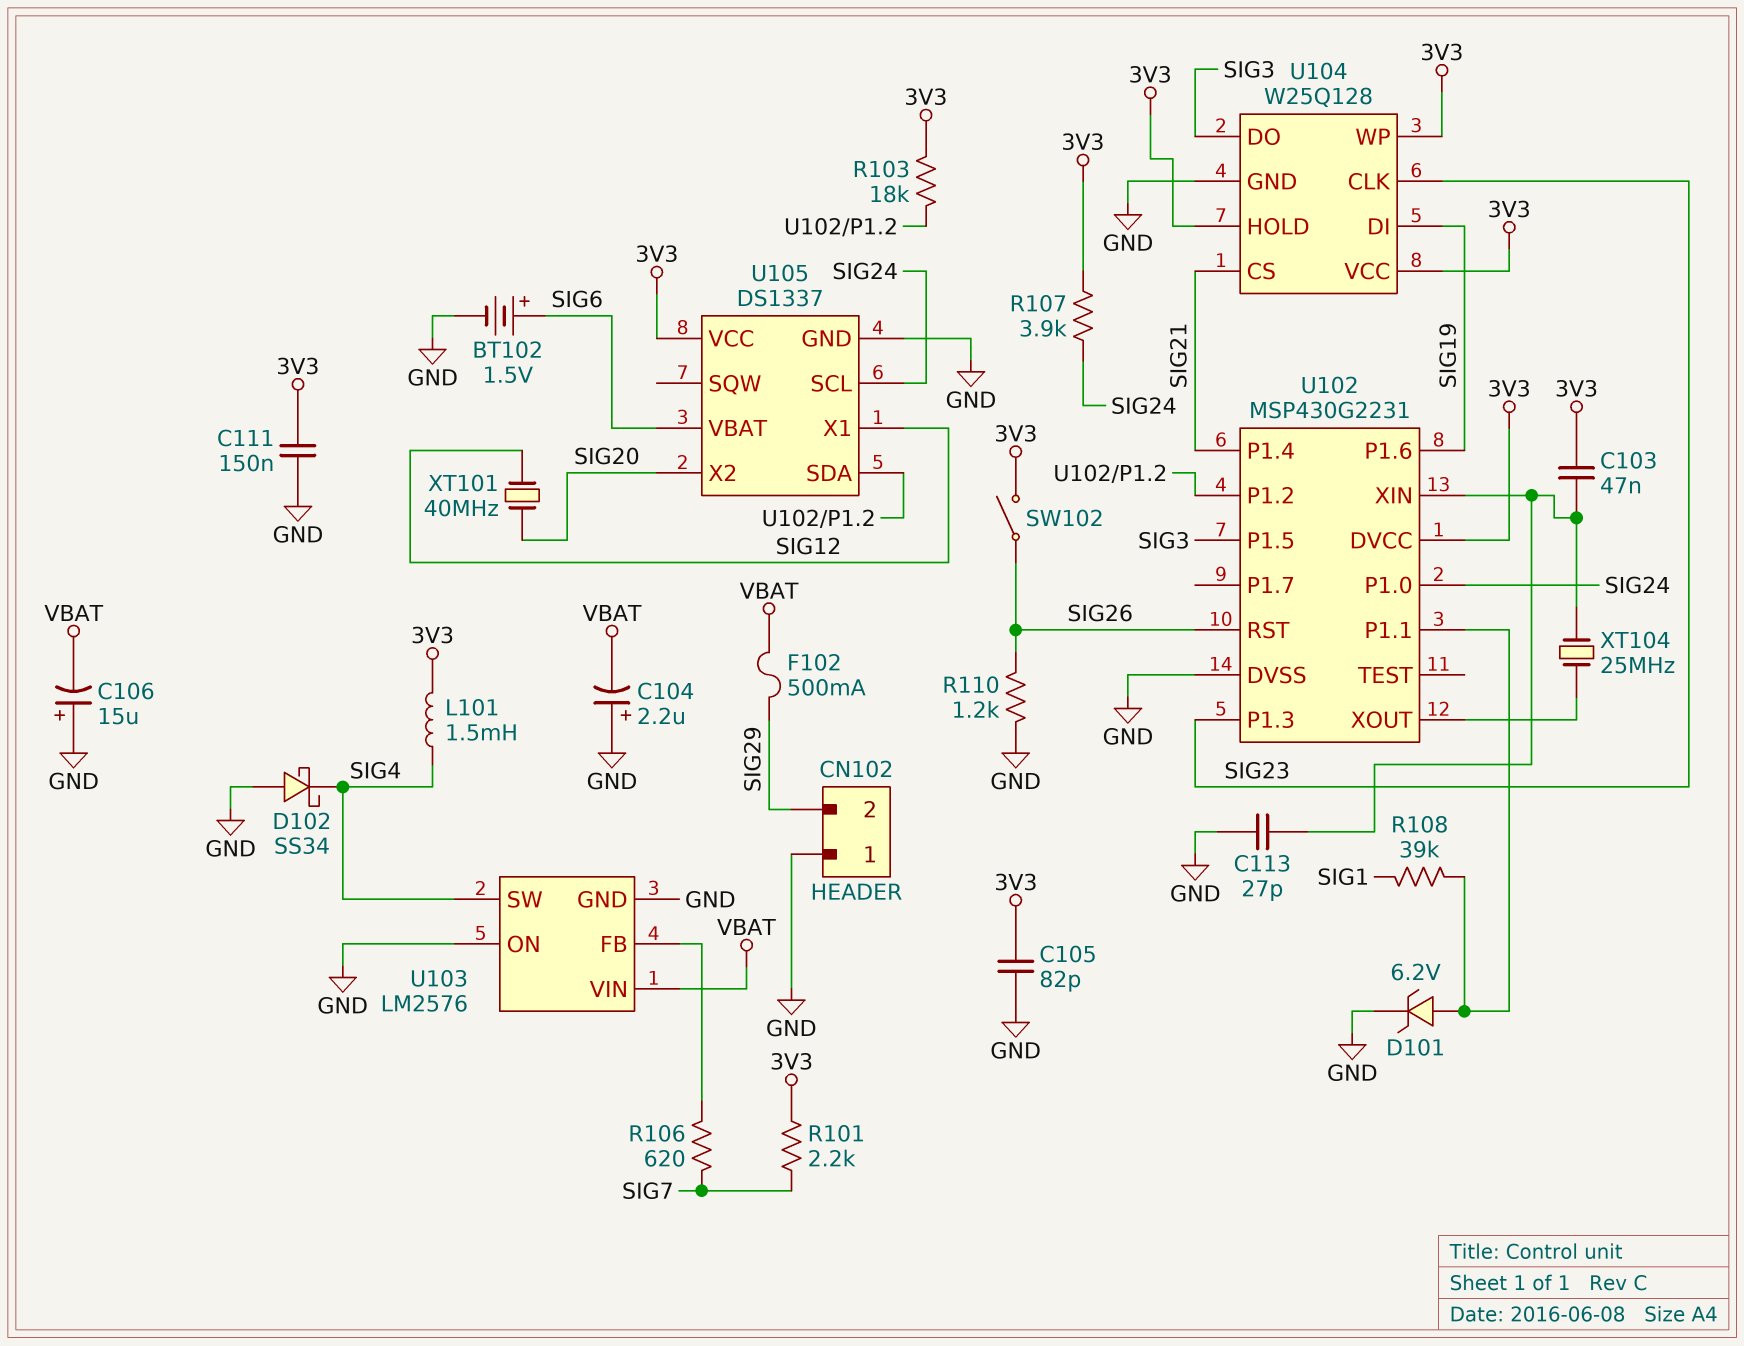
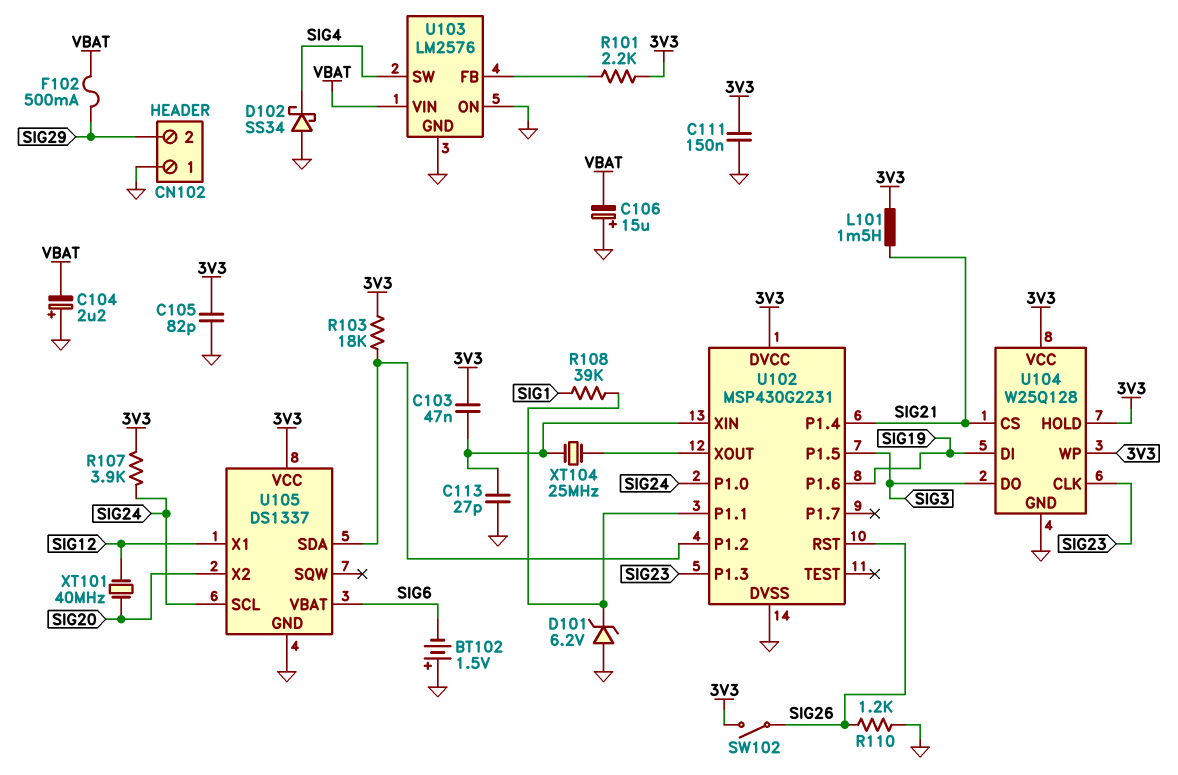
BT102: 1.5V (plus SIG6, minus GND) -> 1.5V (plus GND, minus SIG6)
D101: zener 6.2V (A U102/P1.1, K GND) -> zener 6.2V (A GND, K U102/P1.1)
L101: 1.5mH (3V3, SIG4) -> 1.5mH (3V3, SIG21)
R101: 2.2k (3V3, SIG7) -> 2.2k (3V3, U103/FB)
R106: 620 (SIG7, U103/FB) -> none

